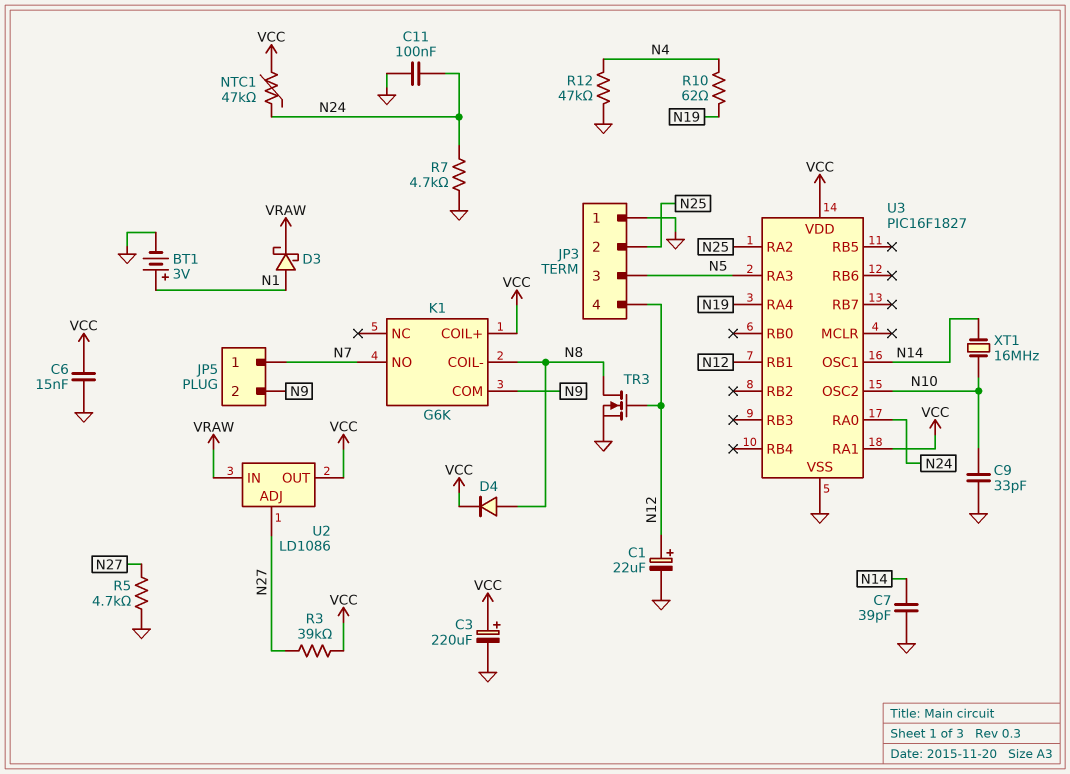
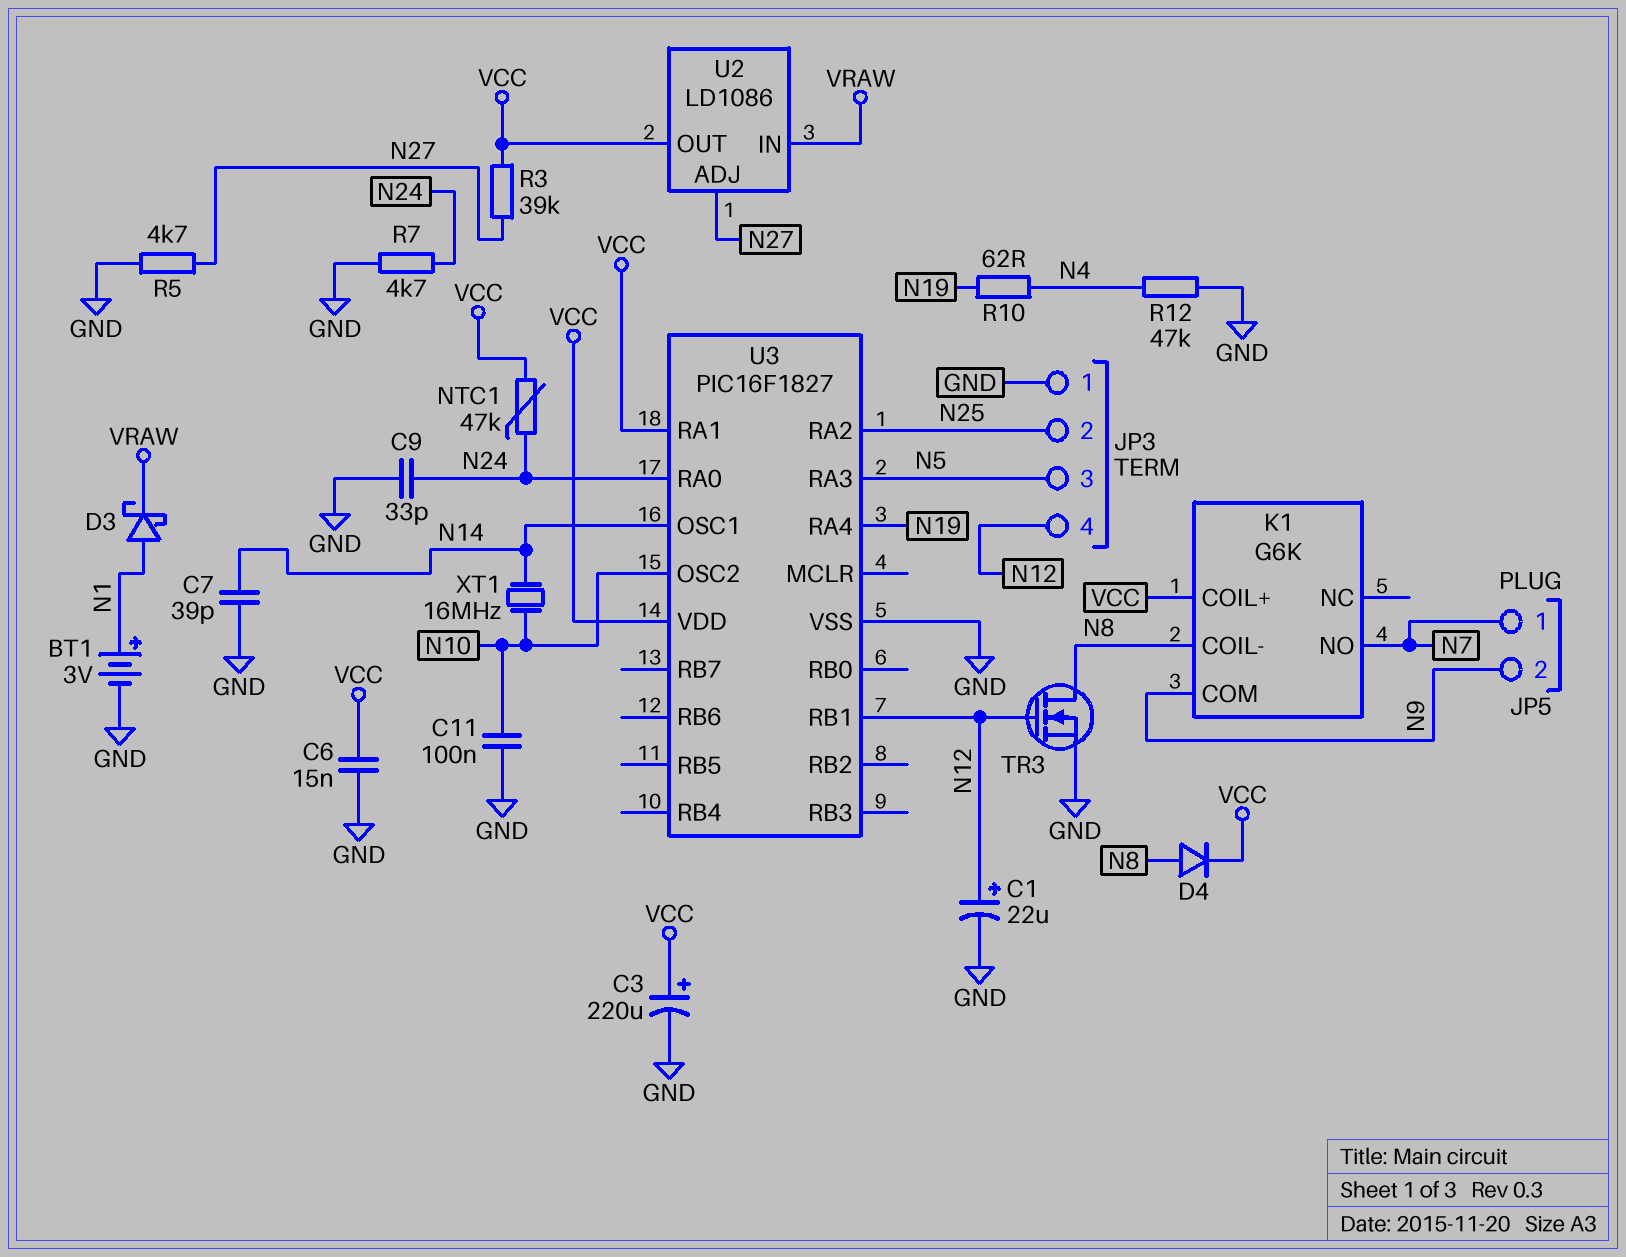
C9: 33pF (GND, N10) -> 33pF (GND, N24)
C11: 100nF (GND, N24) -> 100nF (GND, N10)

